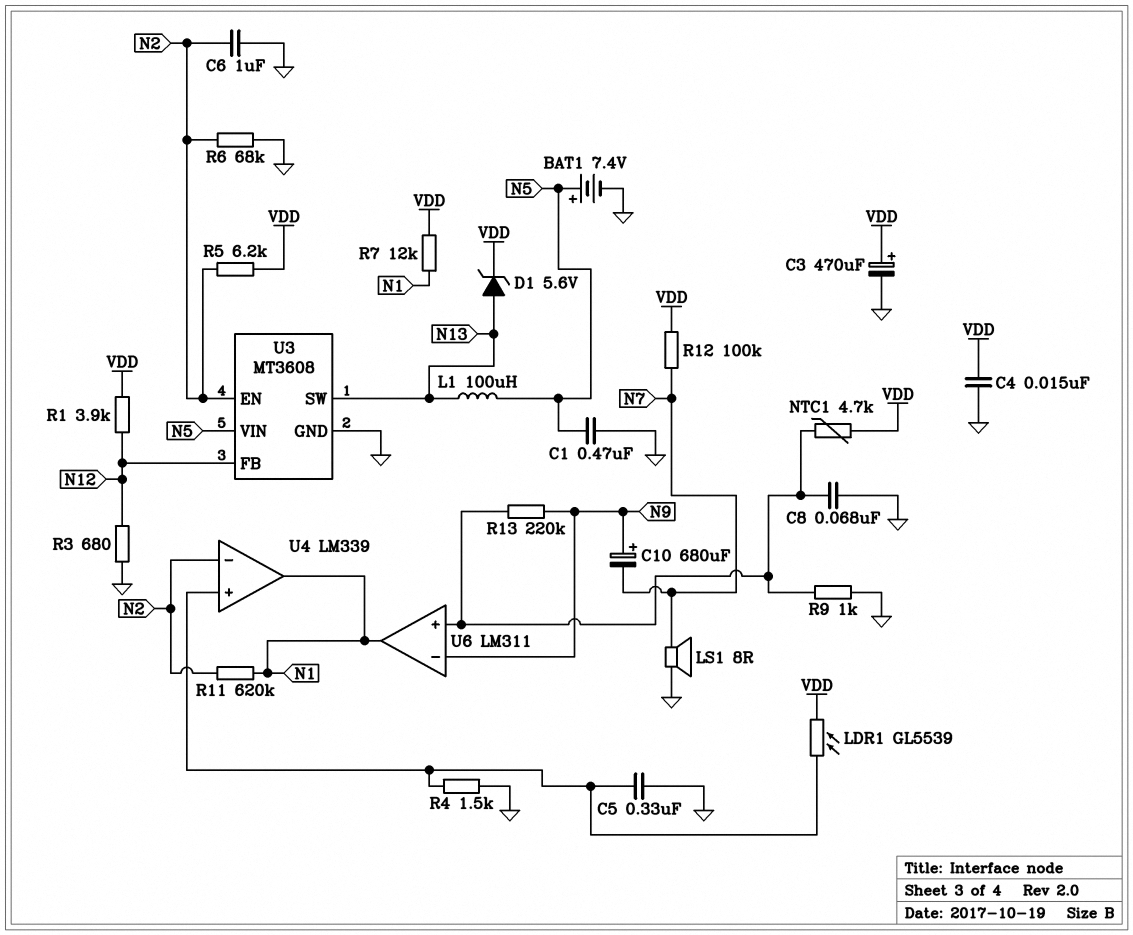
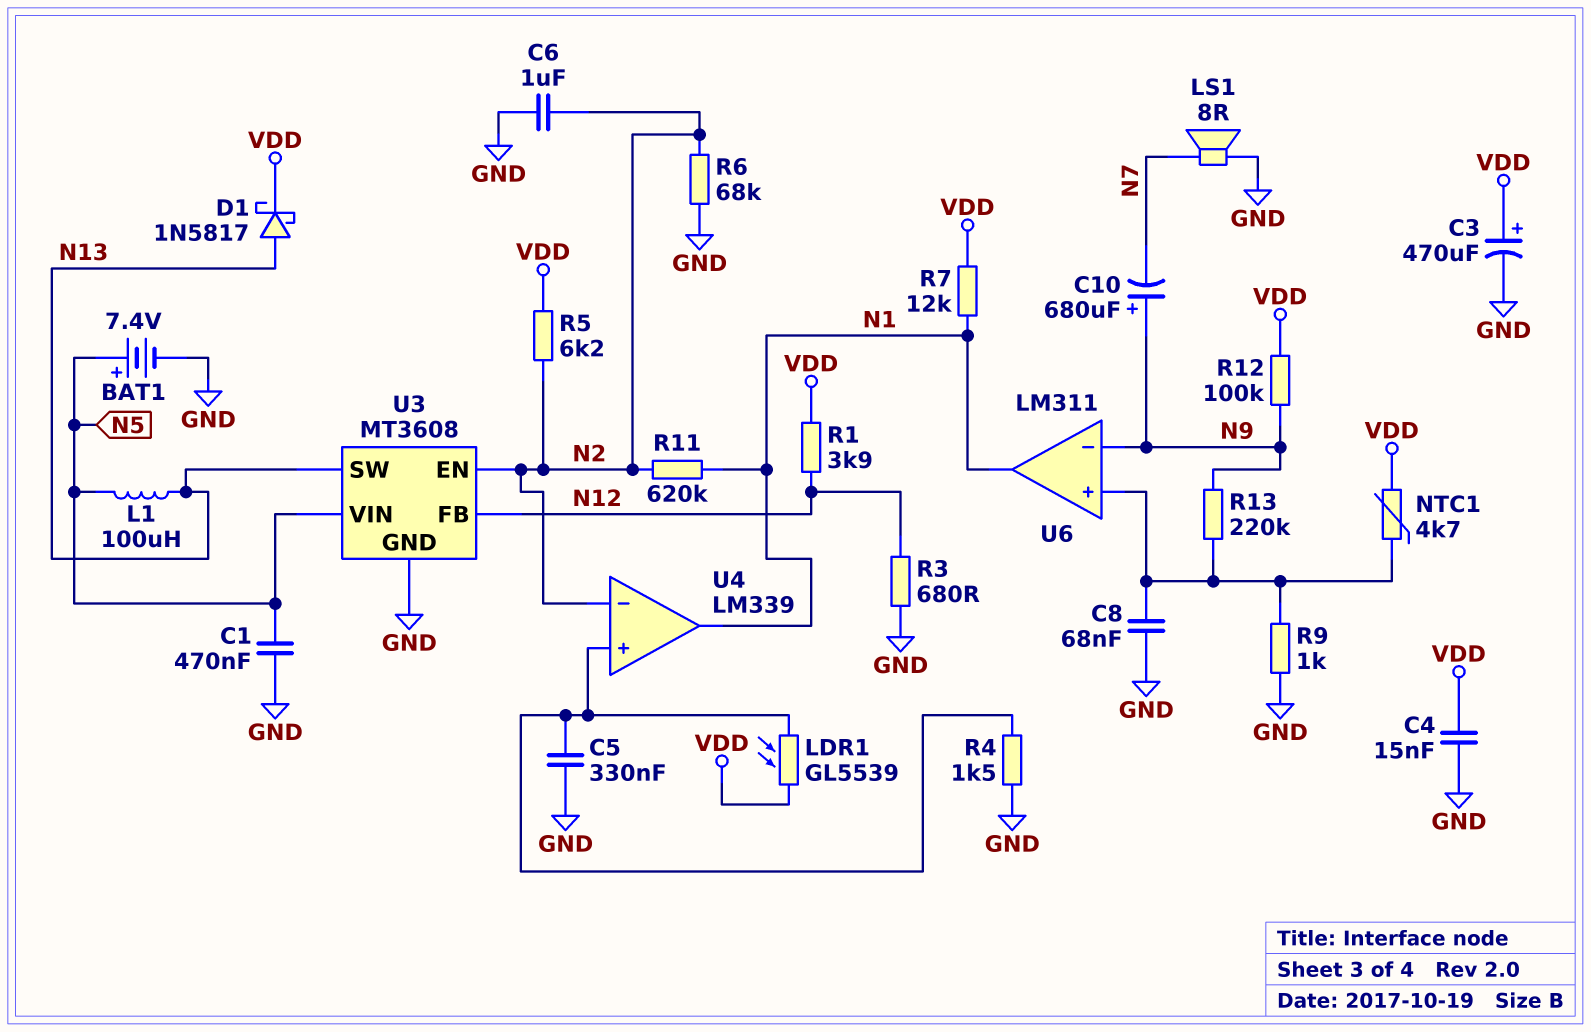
D1: zener 5.6V (A N13, K VDD) -> schottky 1N5817 (A N13, K VDD)
R12: 100k (N7, VDD) -> 100k (N9, VDD)

